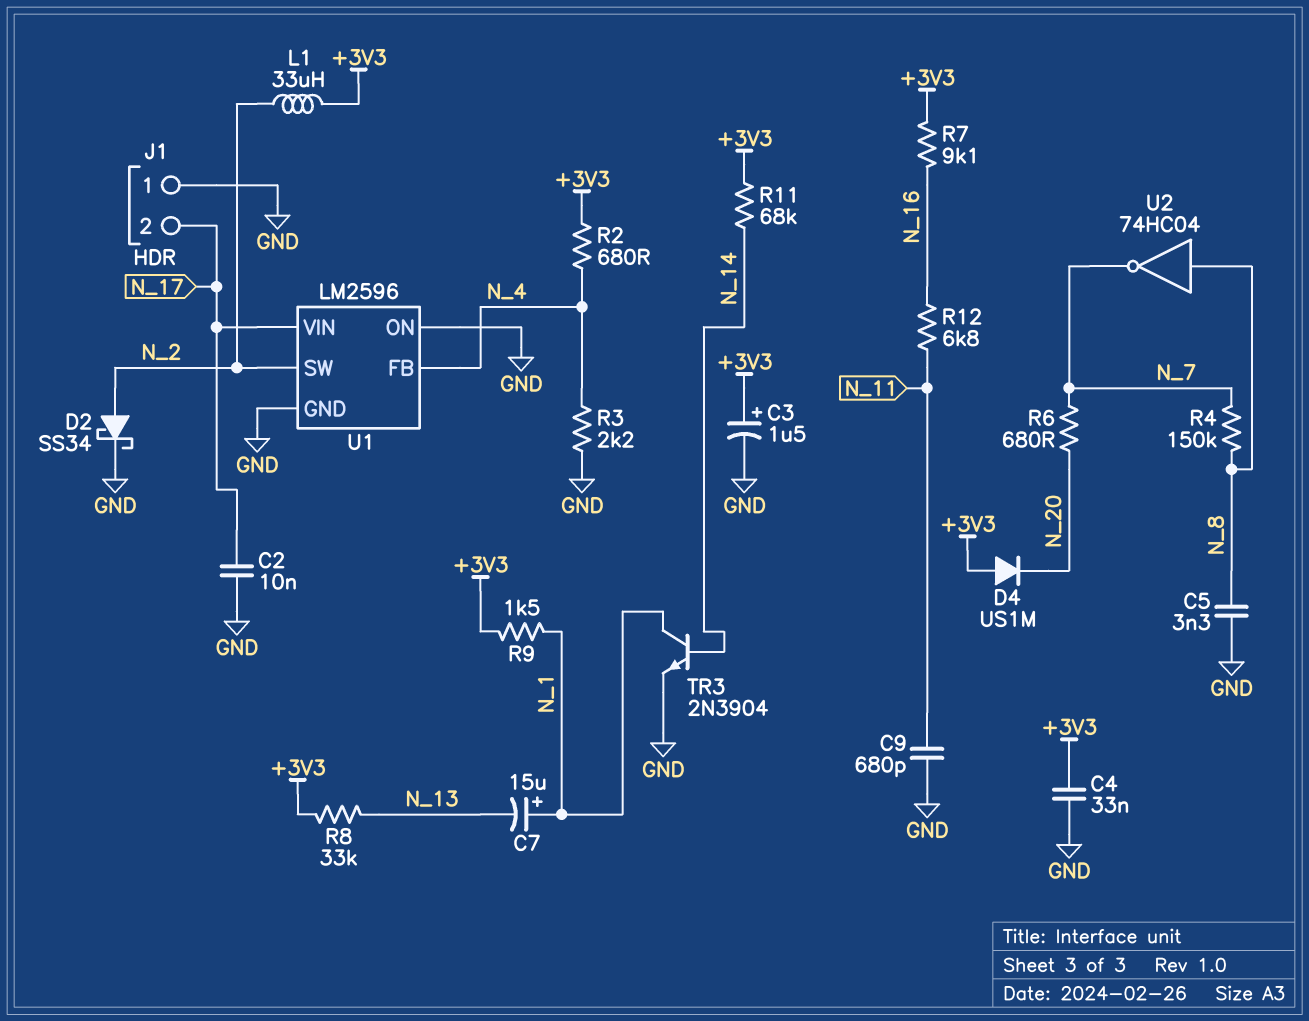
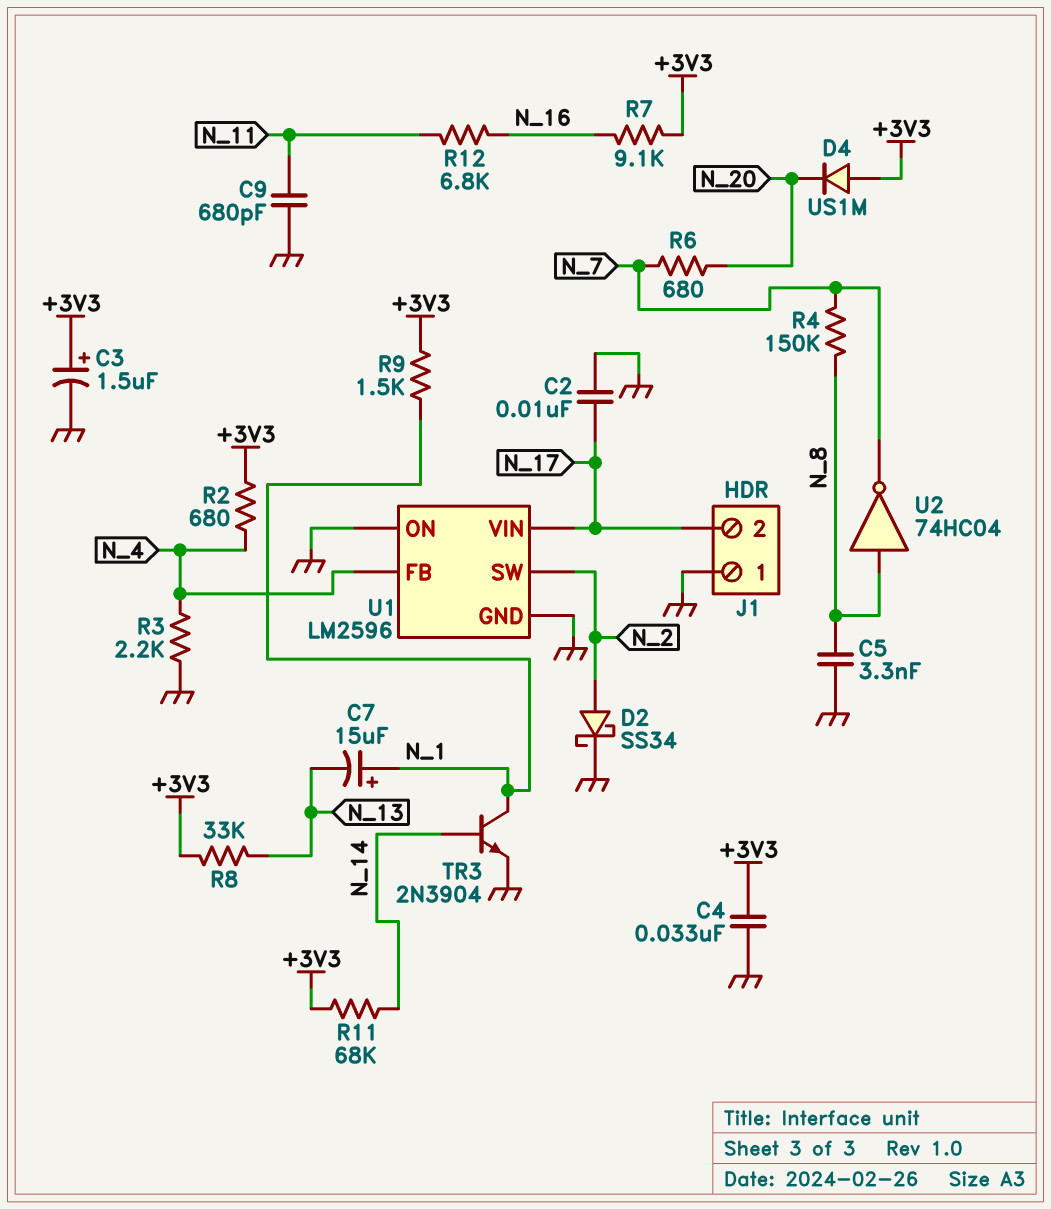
L1: 33uH (+3V3, N_2) -> none

